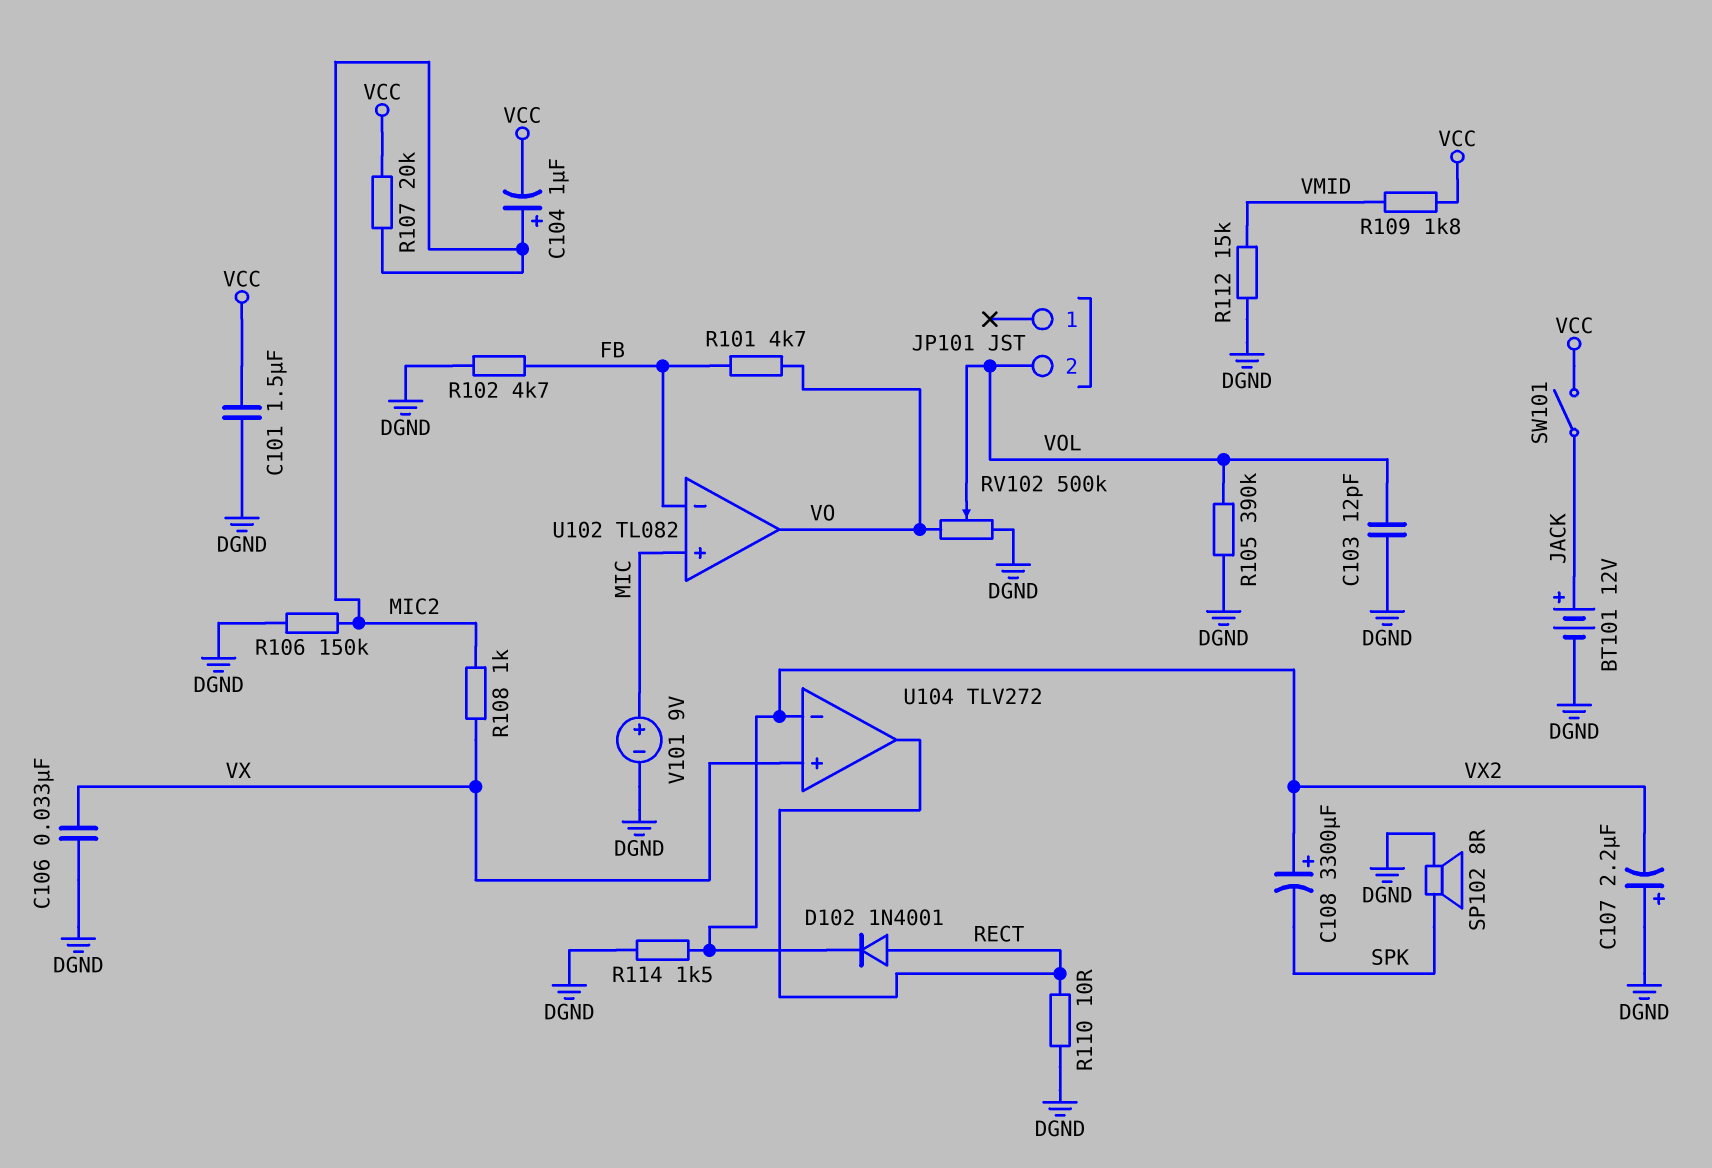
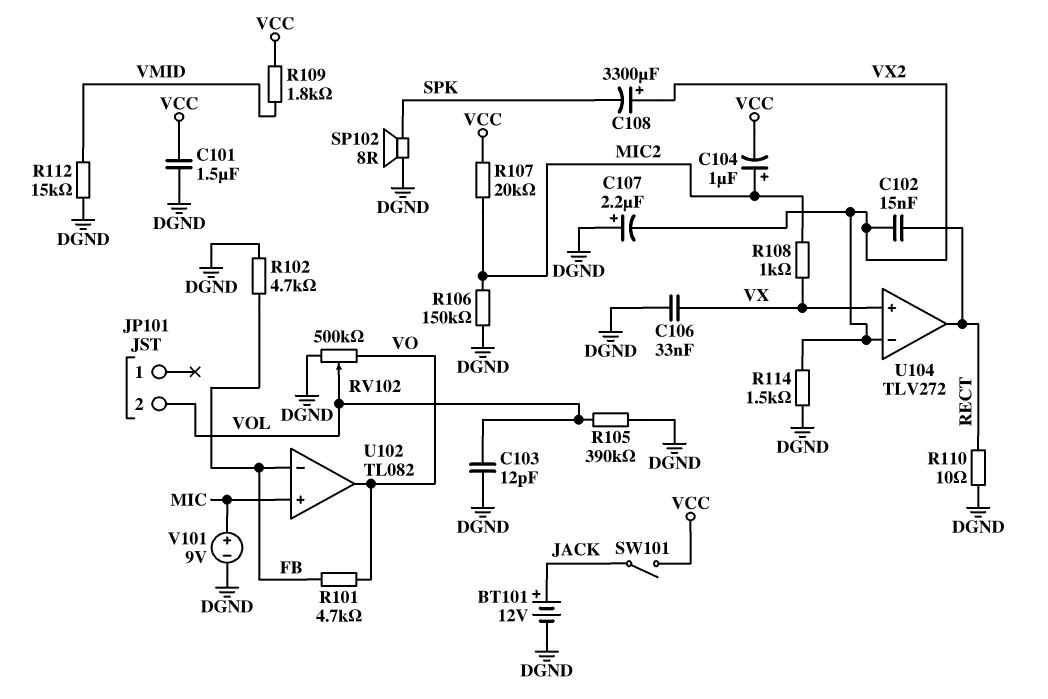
C102: none -> 15nF (RECT, VX2)
D102: diode 1N4001 (A RECT, K VX2) -> none

